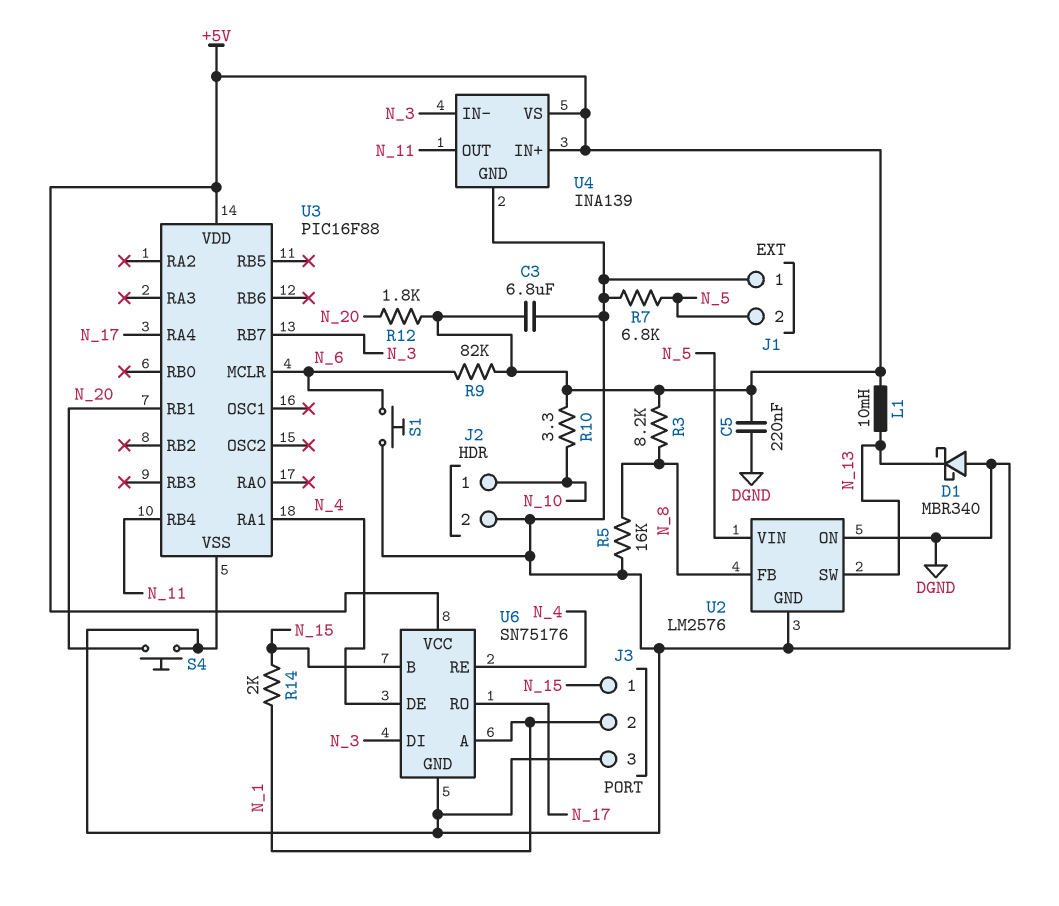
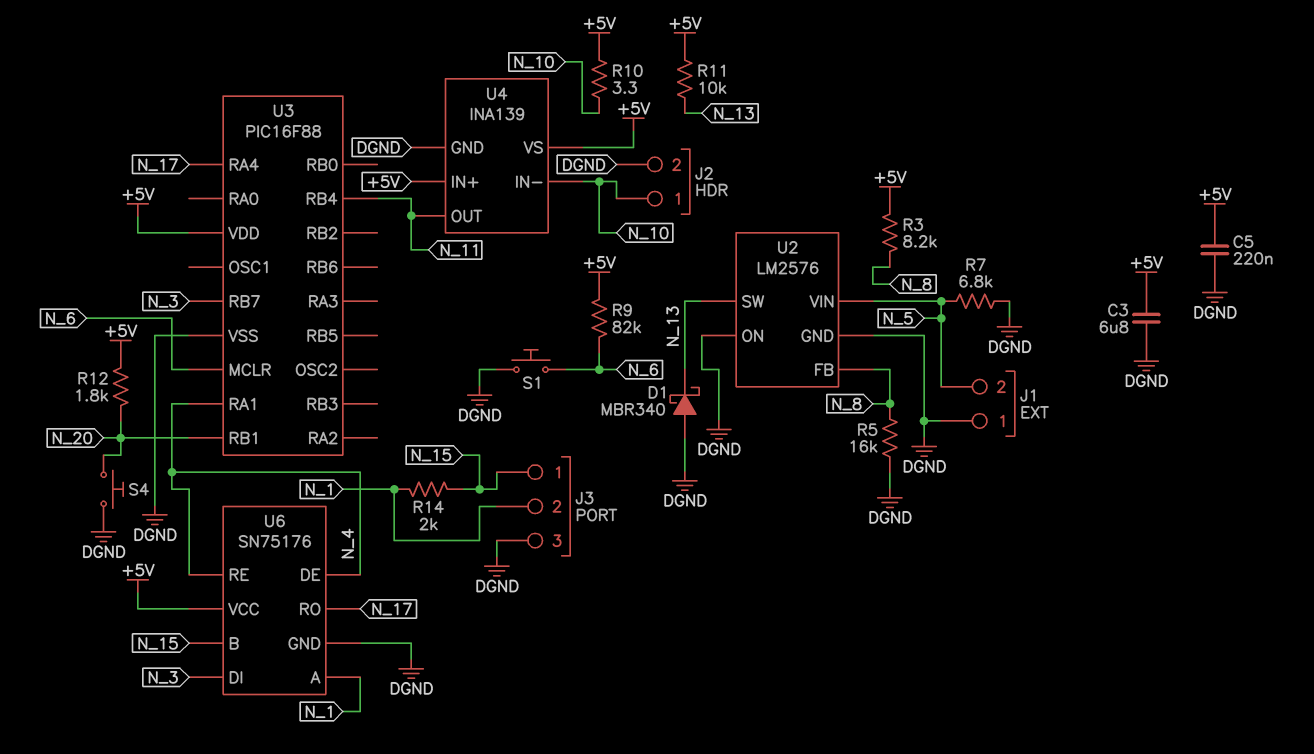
L1: 10mH (+5V, N_13) -> none
R11: none -> 10k (+5V, N_13)
U4 pin IN-: N_3 -> N_10

